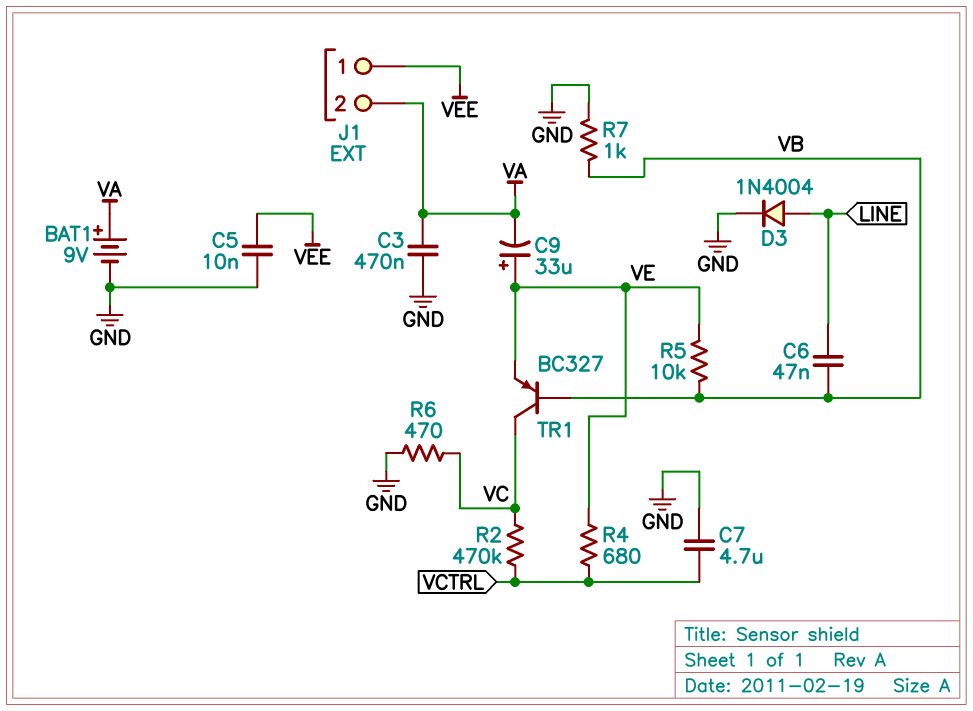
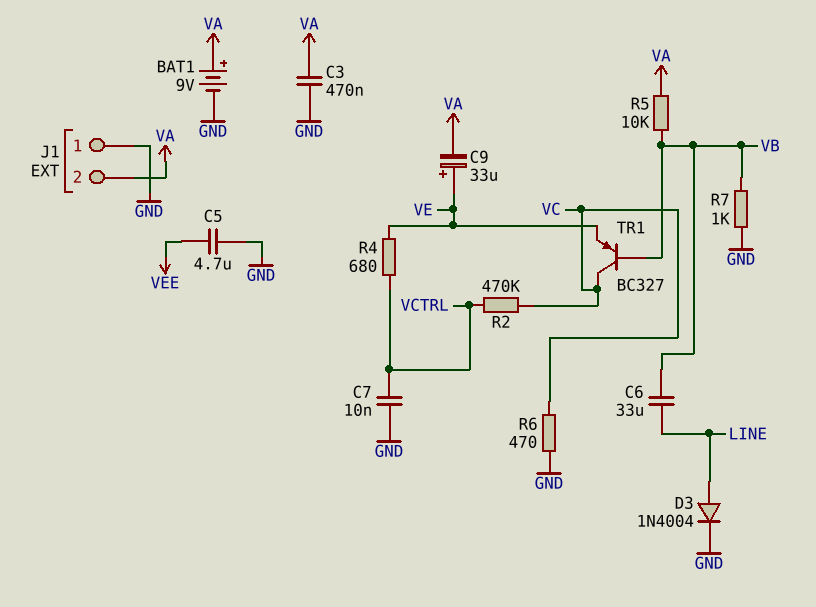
C5: 10nF (GND, VEE) -> 4.7uF (GND, VEE)
C6: 47nF (LINE, VB) -> 33uF (LINE, VB)
C7: 4.7uF (GND, VCTRL) -> 10nF (GND, VCTRL)
J1 pin 1: VEE -> GND
R5: 10k (VB, VE) -> 10k (VA, VB)

